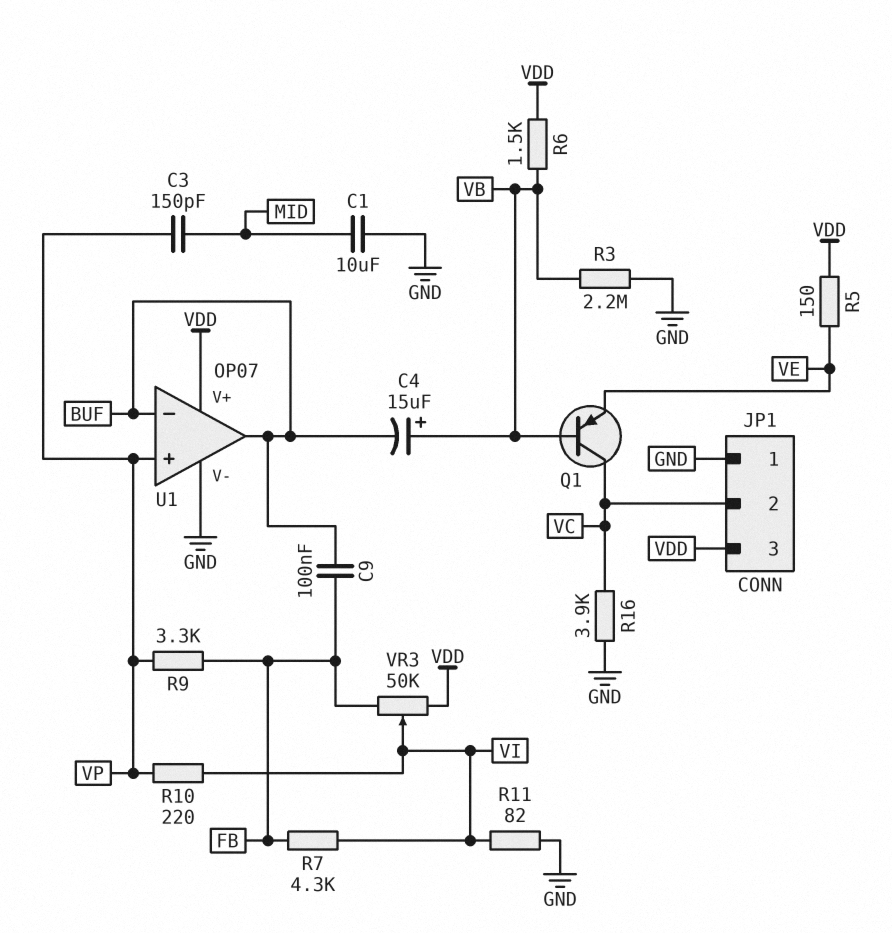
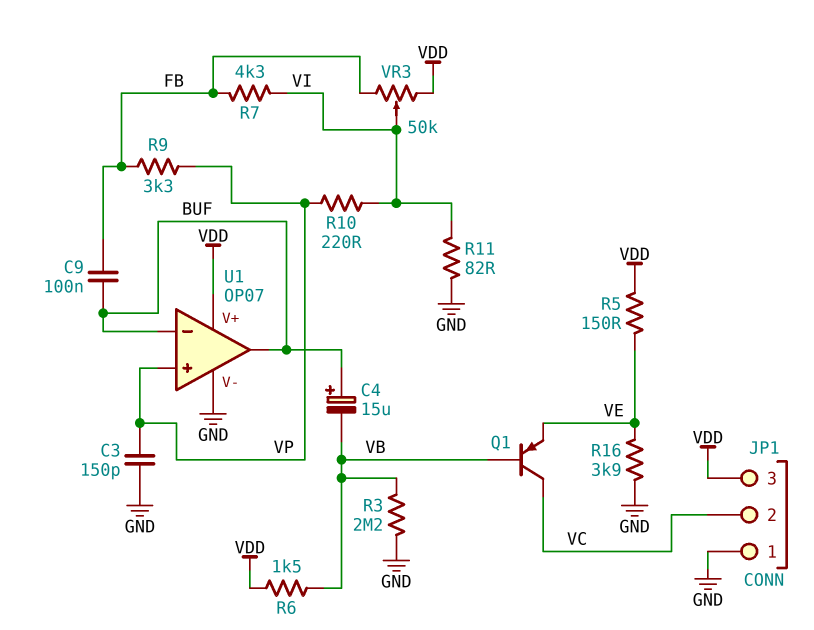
C1: 10uF (GND, MID) -> none
C3: 150pF (MID, VP) -> 150pF (GND, VP)
C4: 15uF (plus VB, minus BUF) -> 15uF (plus BUF, minus VB)
R16: 3.9k (GND, VC) -> 3.9k (GND, VE)

